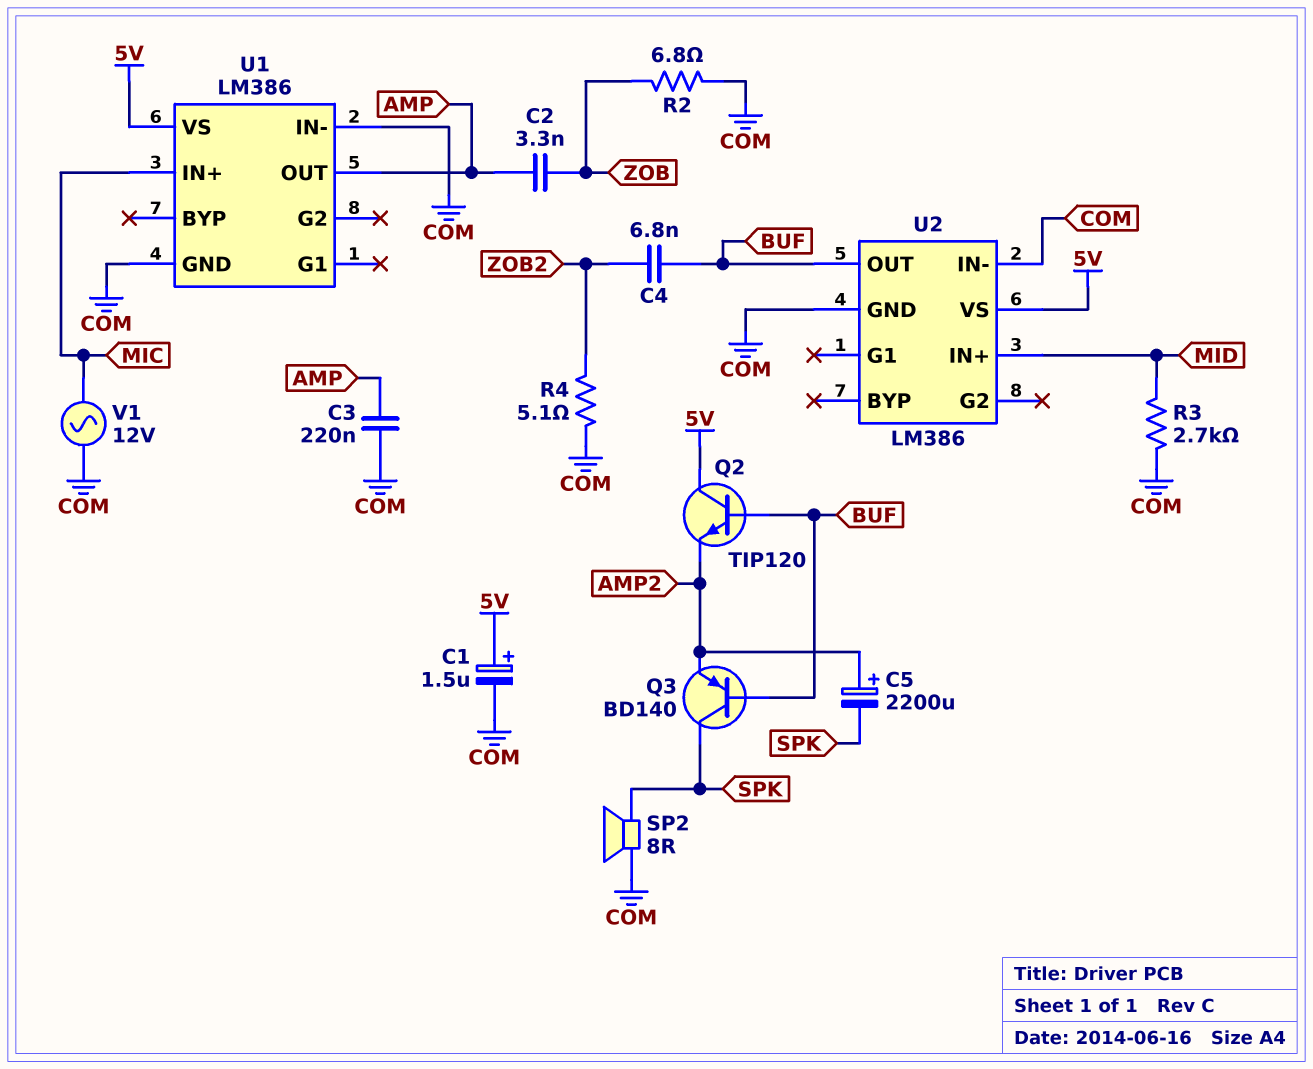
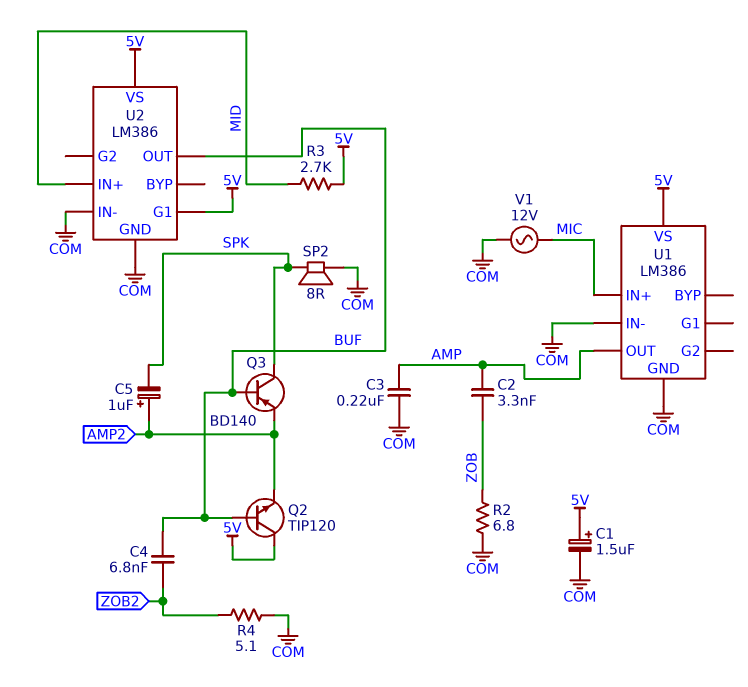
C5: 2200uF (plus AMP2, minus SPK) -> 1uF (plus AMP2, minus SPK)
R3: 2.7k (COM, MID) -> 2.7k (5V, MID)
U2 pin G1: none -> 5V

